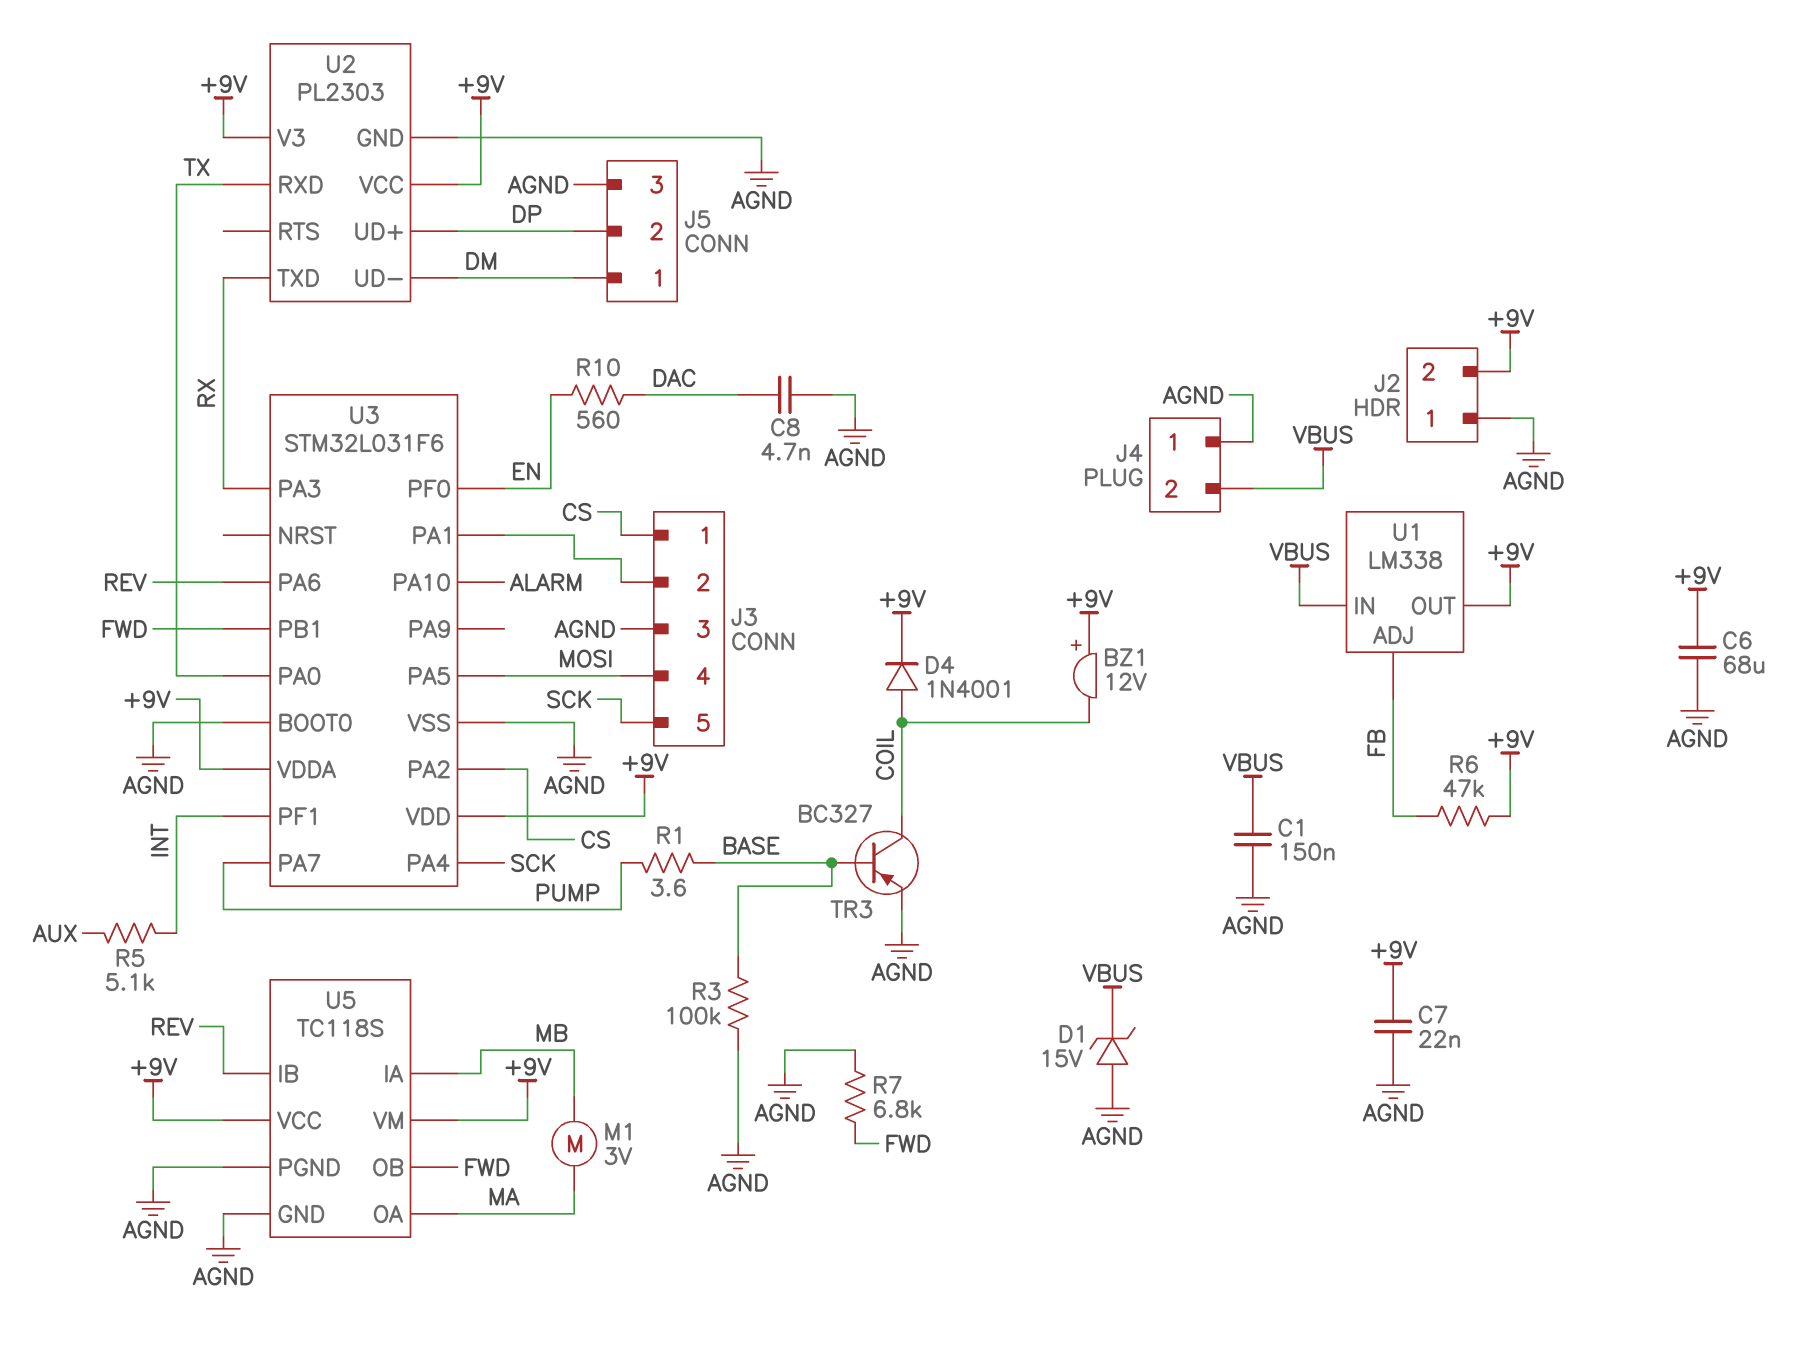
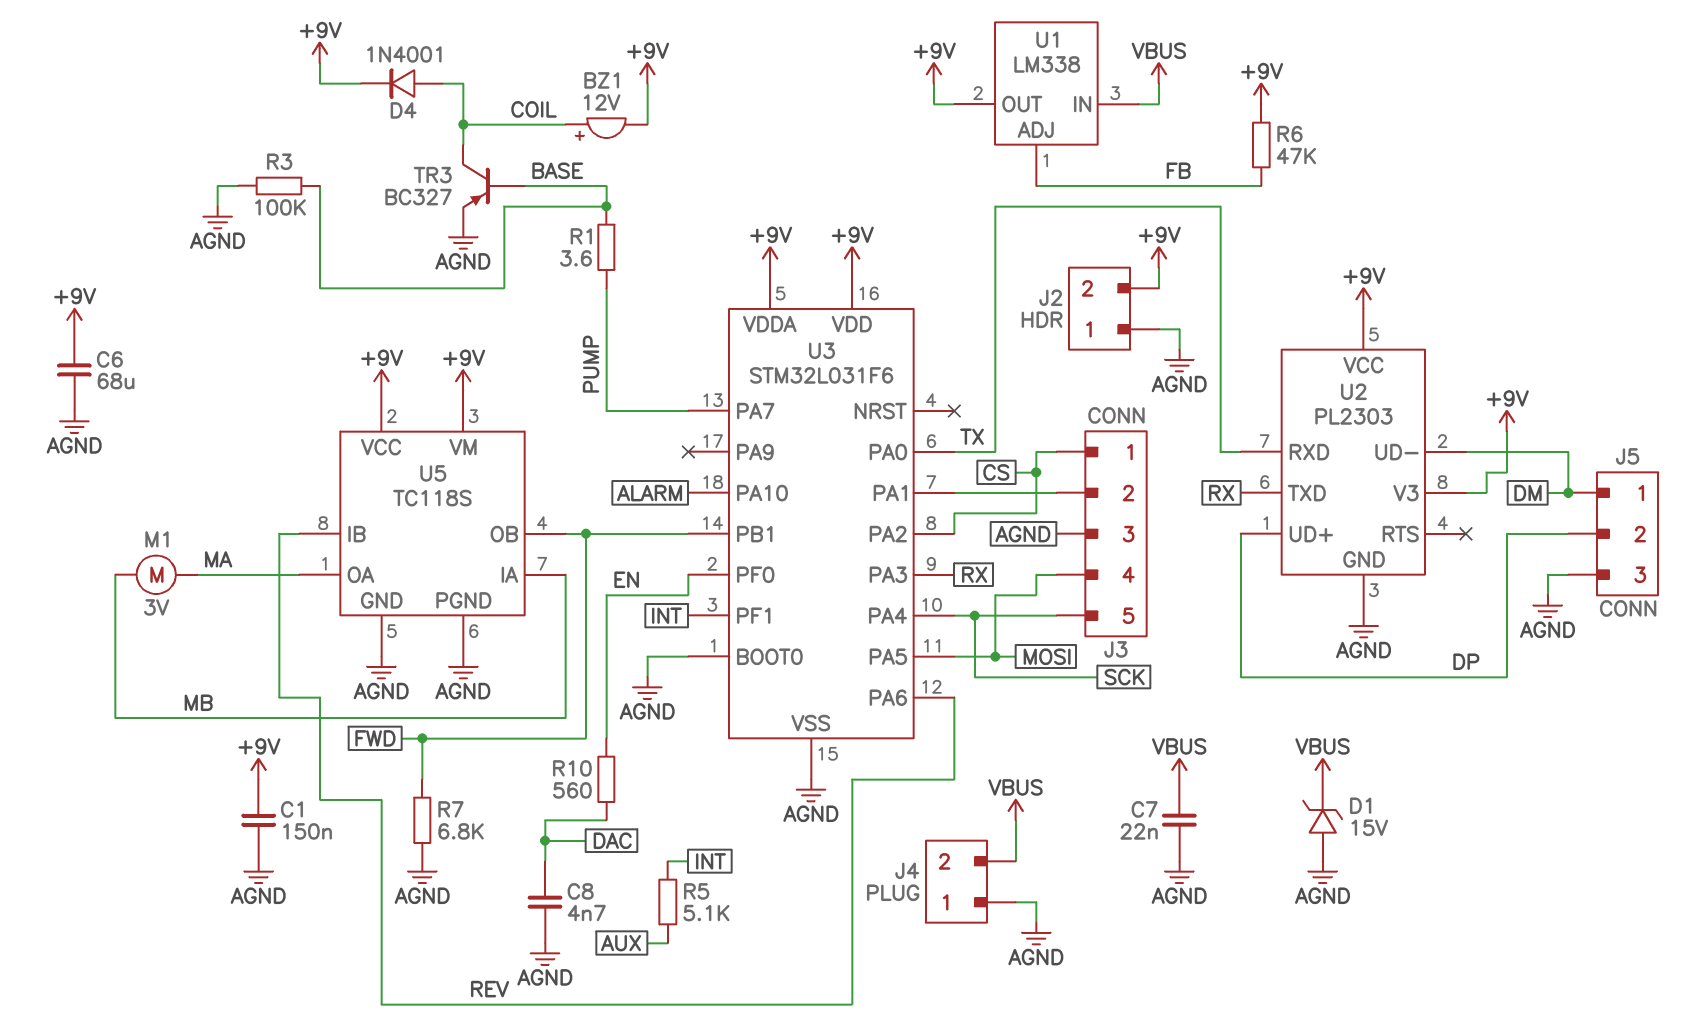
BZ1: buzzer 12V (plus +9V, minus COIL) -> buzzer 12V (plus COIL, minus +9V)
C1: 150nF (AGND, VBUS) -> 150nF (+9V, AGND)
C7: 22nF (+9V, AGND) -> 22nF (AGND, VBUS)

